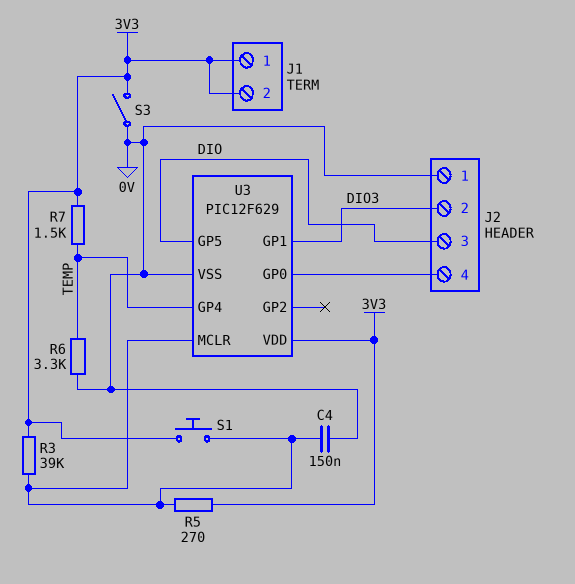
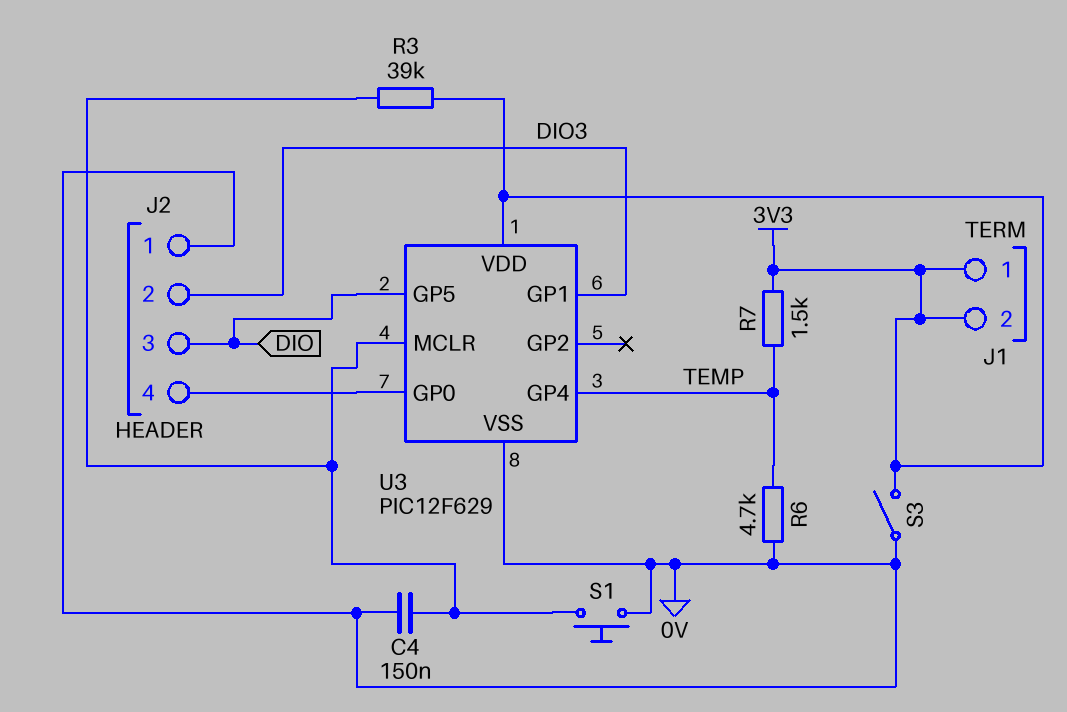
R5: 270 (3V3, U3/MCLR) -> none
R6: 3.3k (0V, TEMP) -> 4.7k (0V, TEMP)
S1: button (3V3, U3/MCLR) -> button (0V, U3/MCLR)

